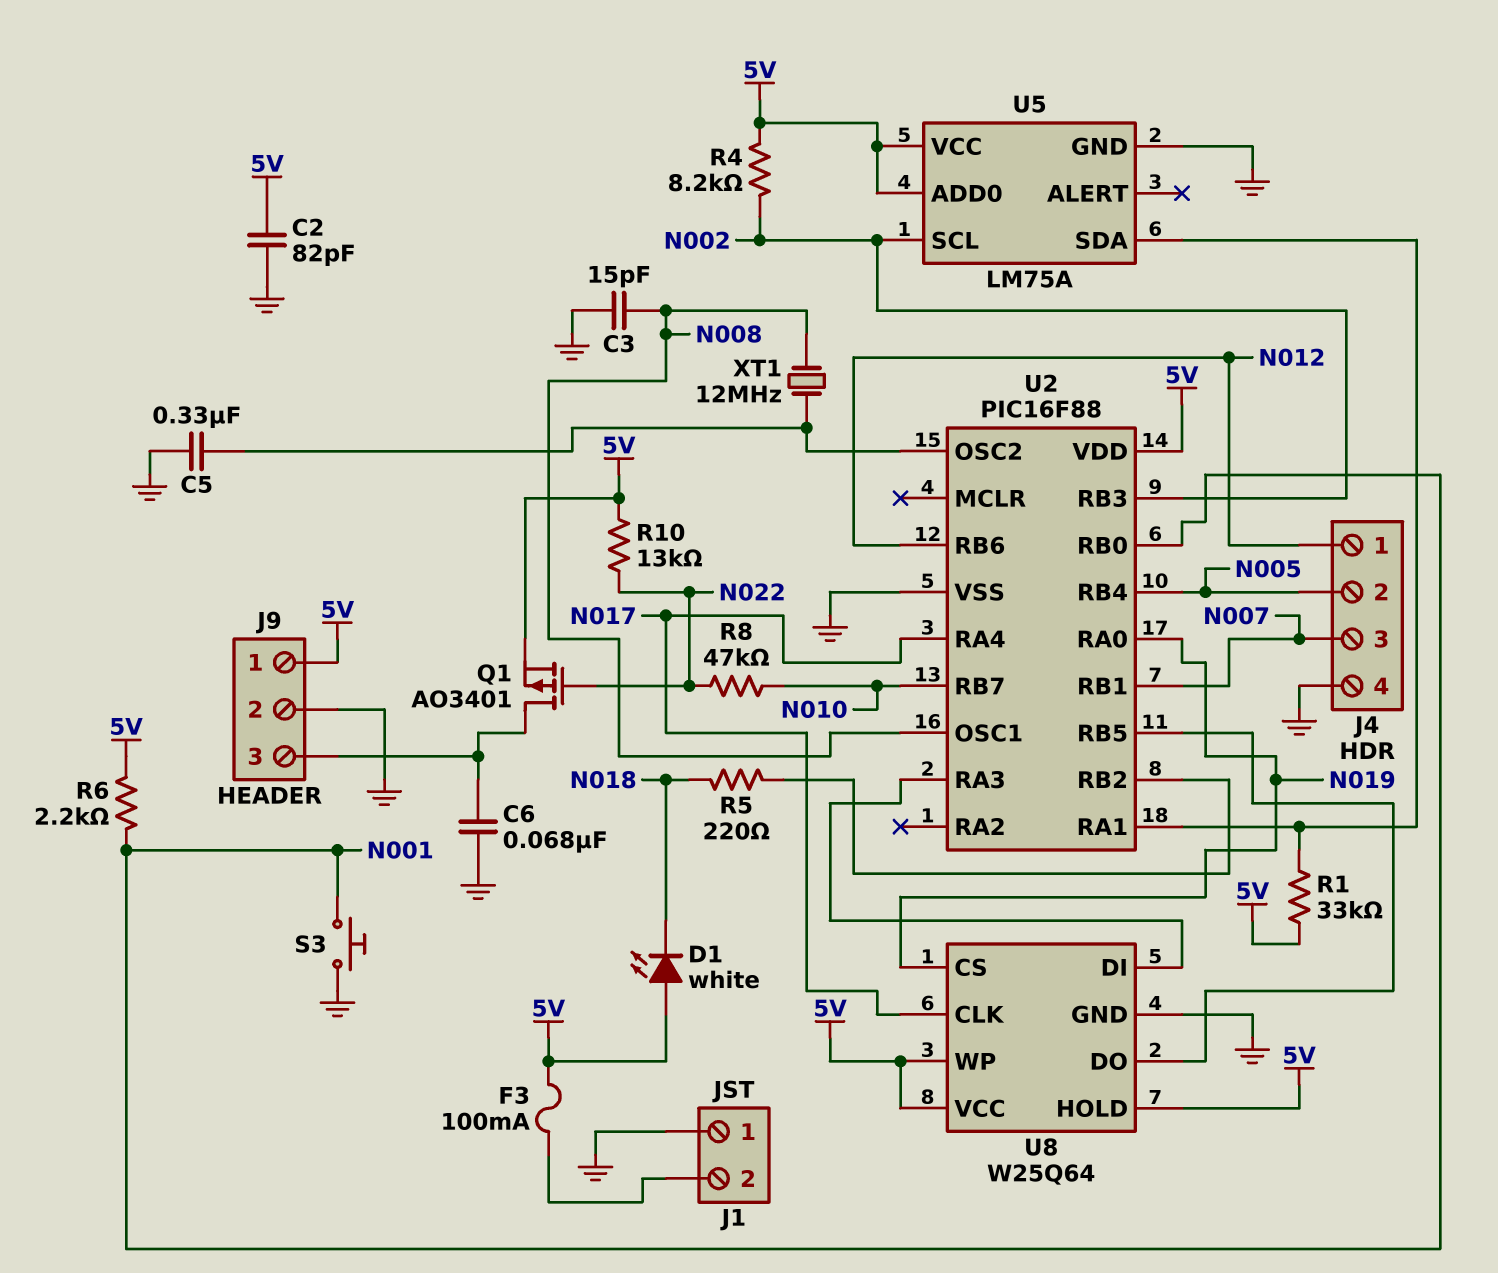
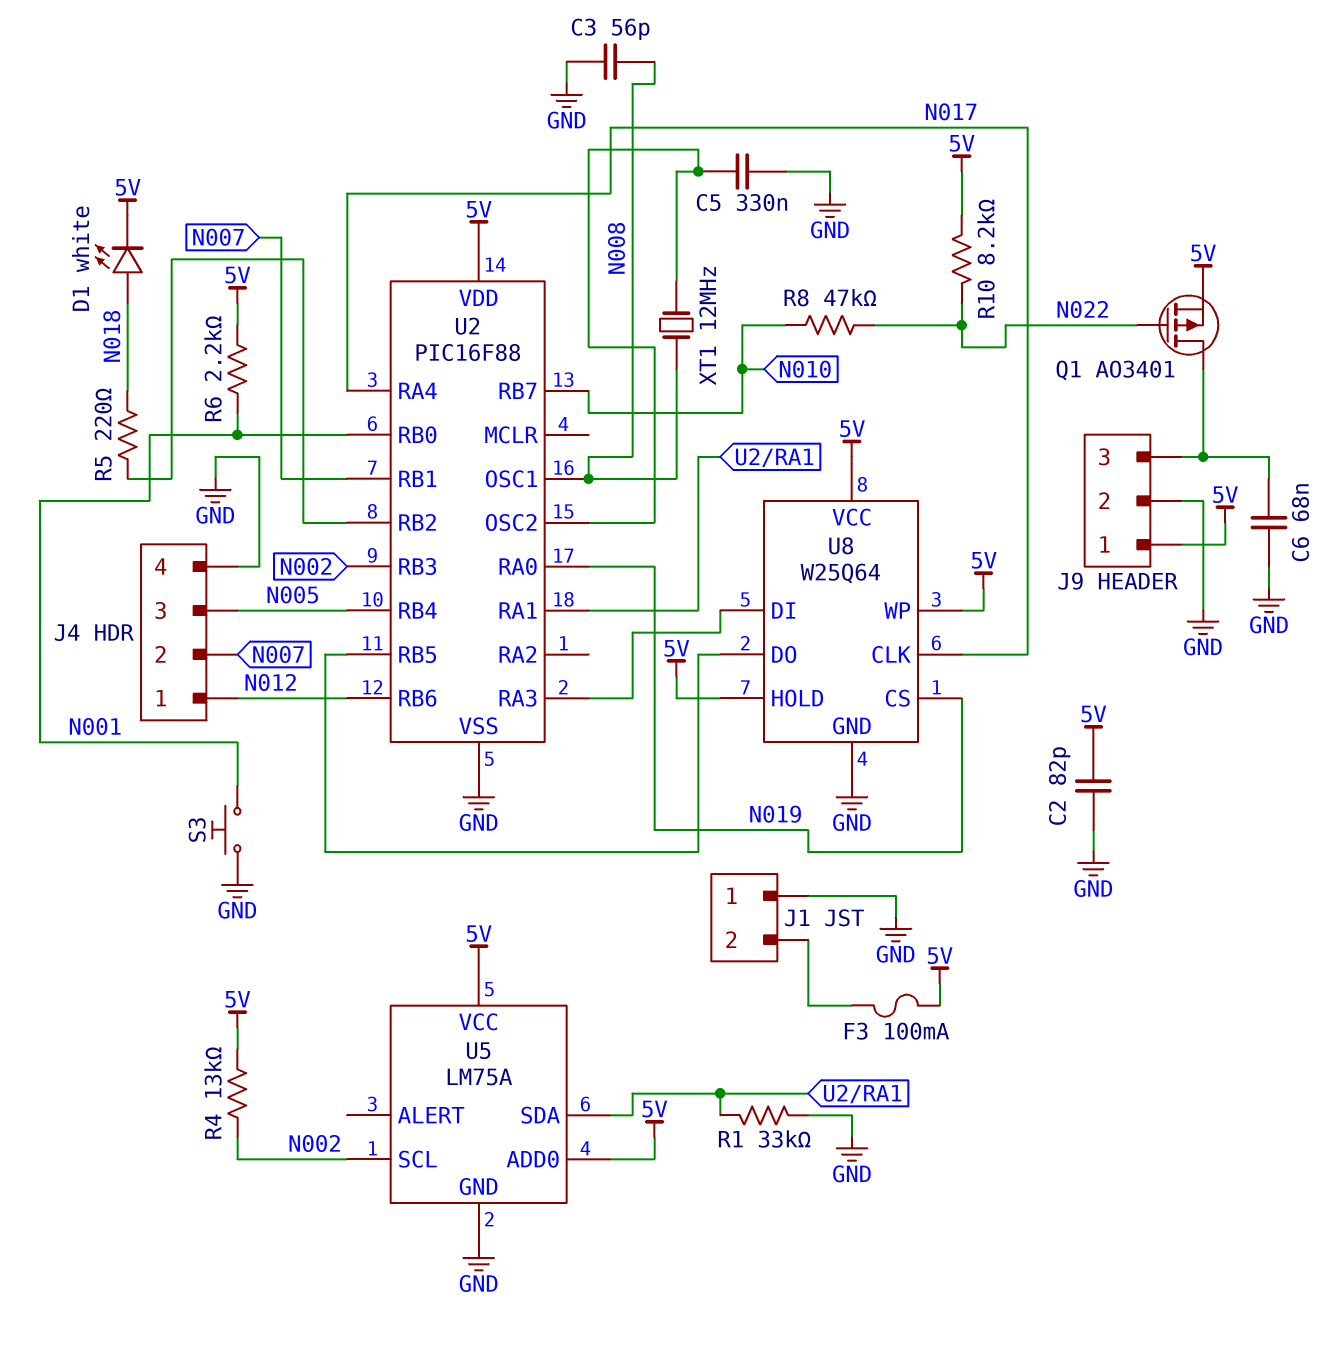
C3: 15pF (GND, N008) -> 56pF (GND, N008)
D1: LED white (A 5V, K N018) -> LED white (A N018, K 5V)
J4 pin 2: N005 -> N007
J4 pin 3: N007 -> N005
R1: 33k (5V, U2/RA1) -> 33k (GND, U2/RA1)
R4: 8.2k (5V, N002) -> 13k (5V, N002)
R10: 13k (5V, N022) -> 8.2k (5V, N022)

